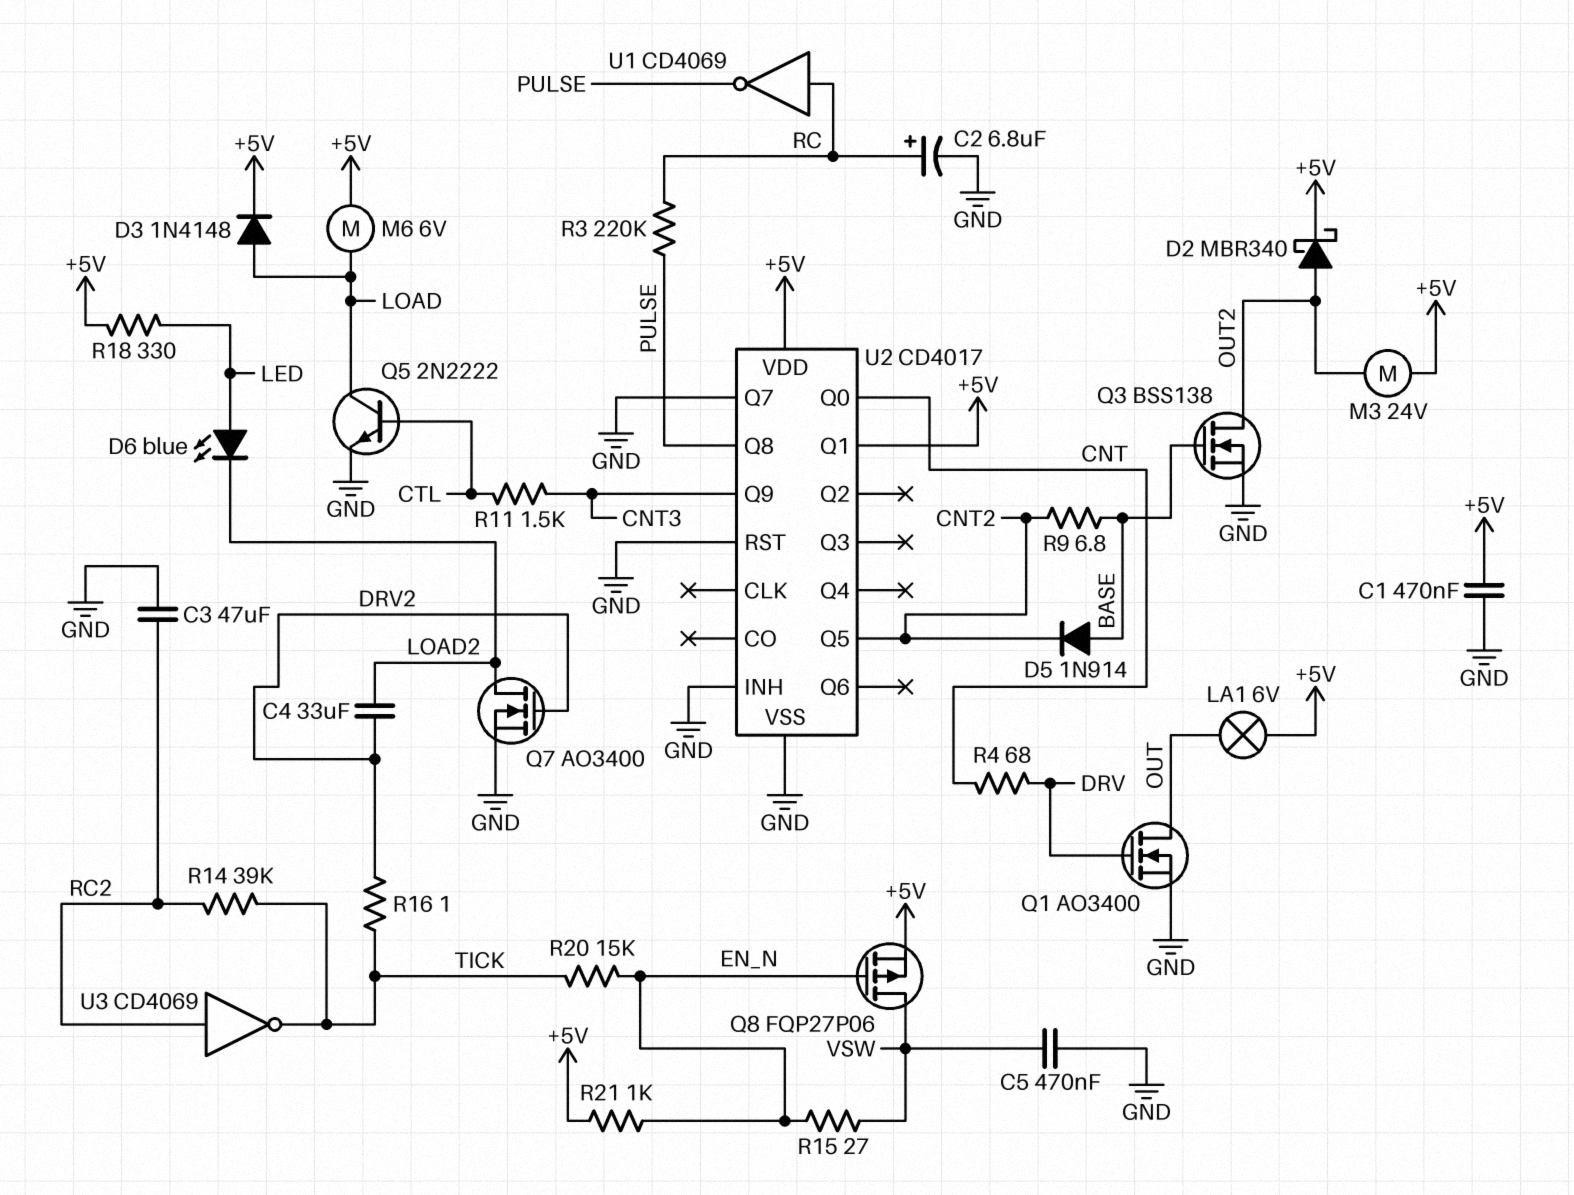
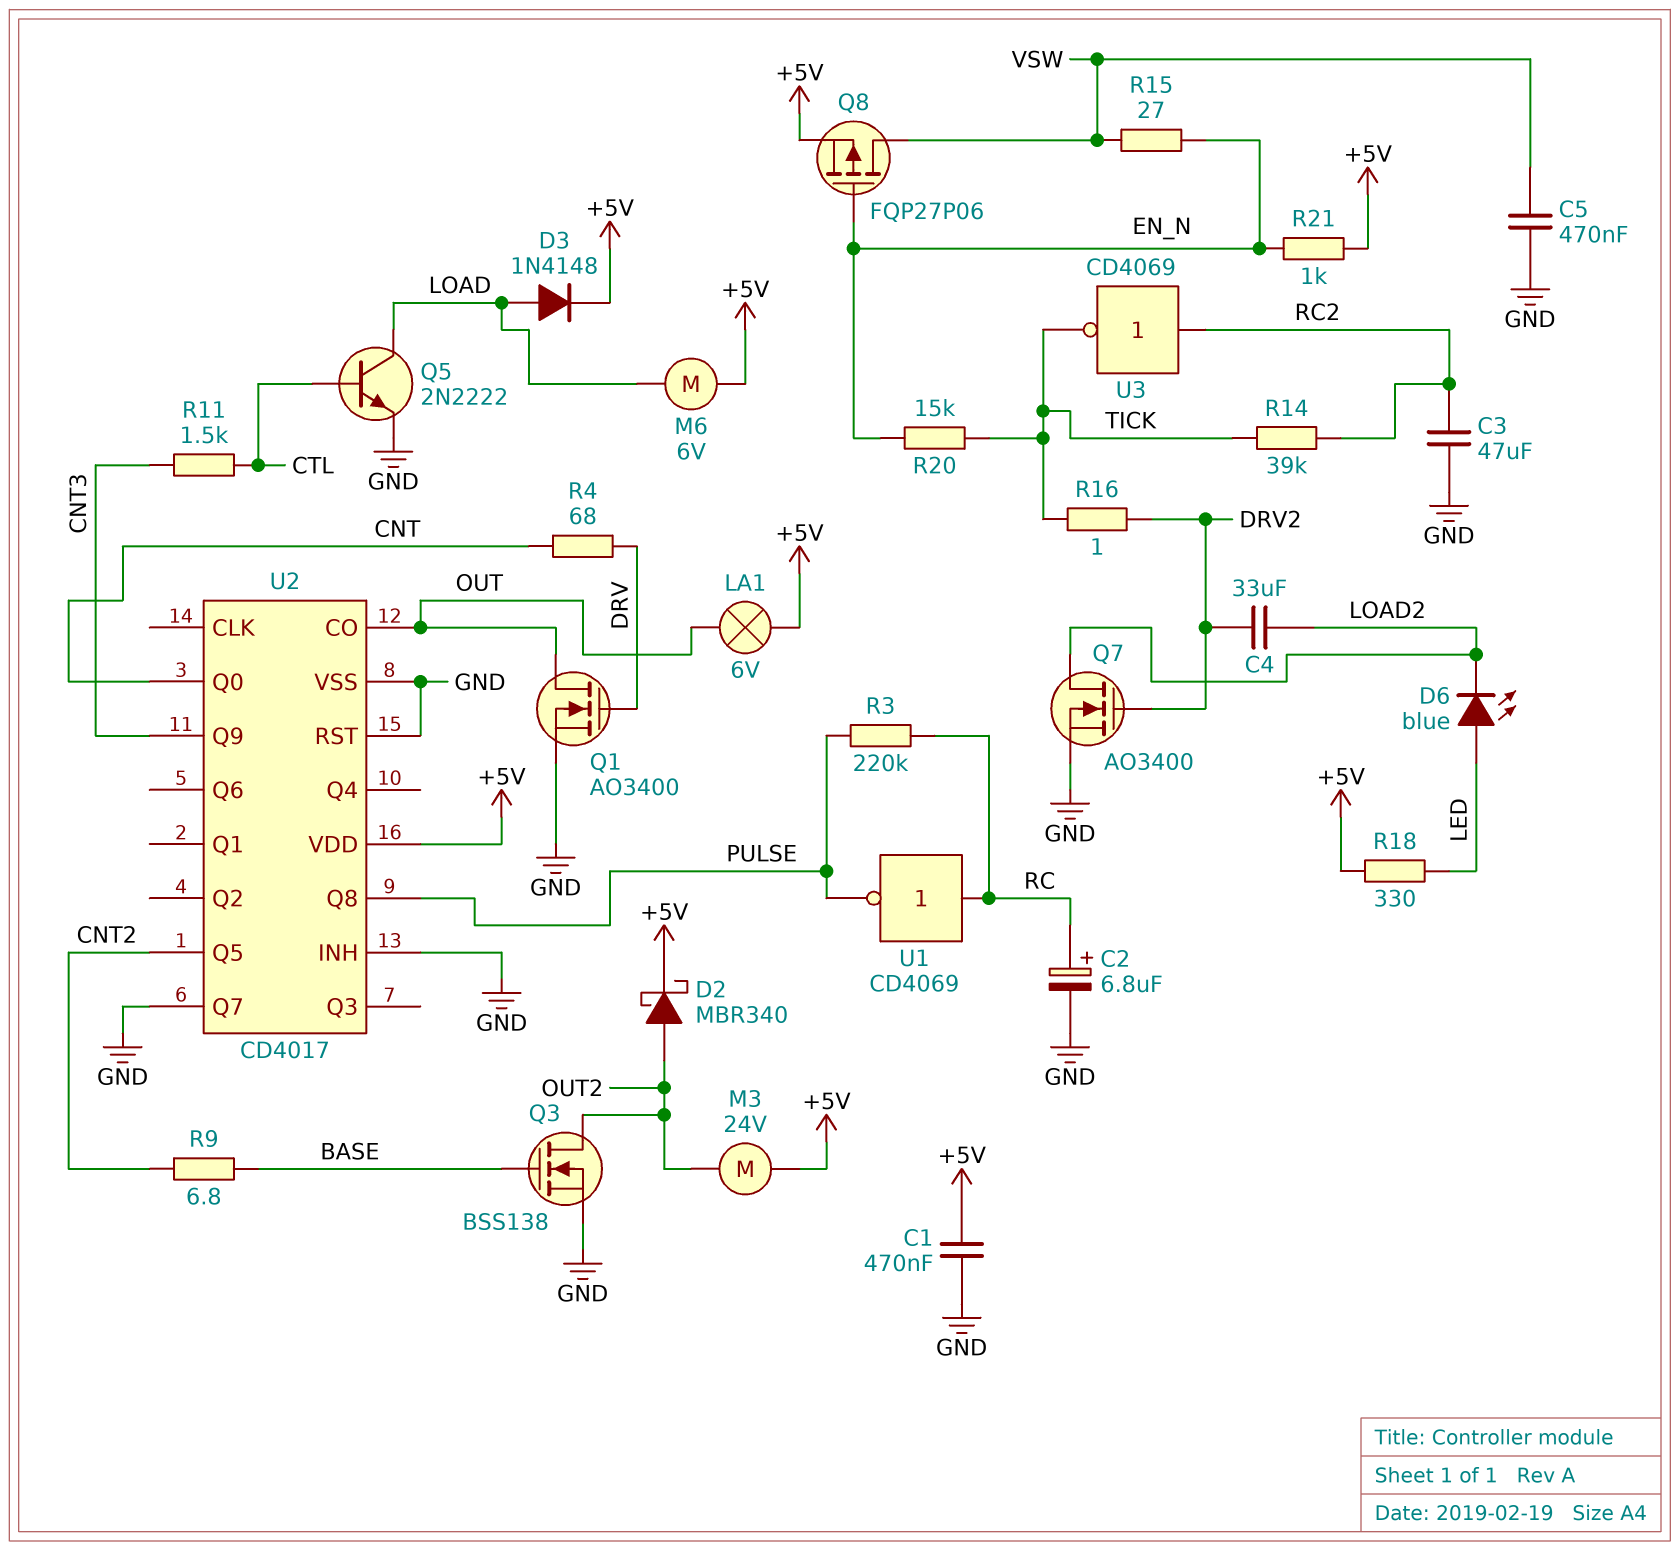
D5: diode 1N914 (A BASE, K CNT2) -> none
U2 pin CO: none -> OUT
U2 pin Q1: +5V -> none

